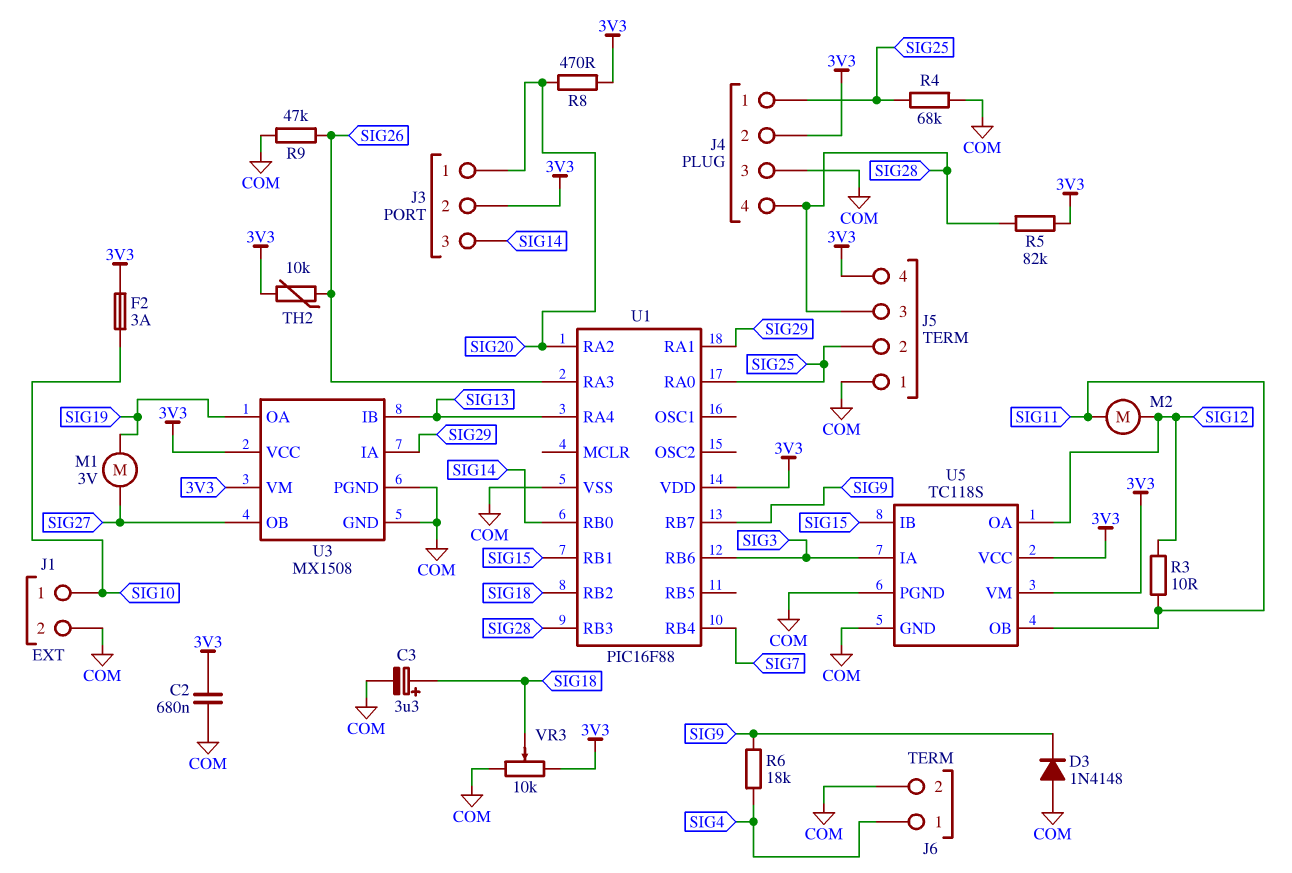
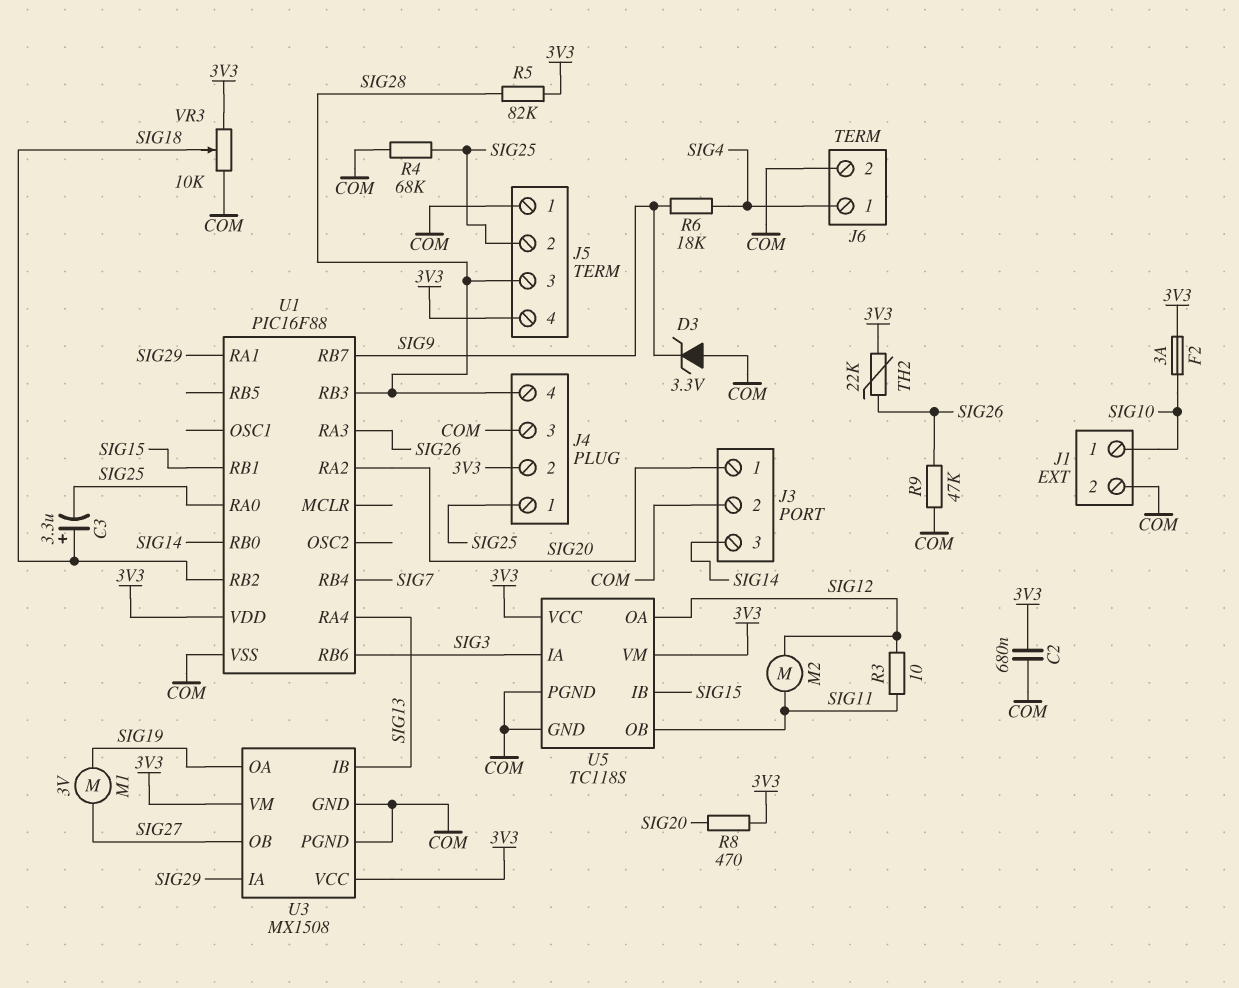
C3: 3.3uF (plus SIG18, minus COM) -> 3.3uF (plus SIG18, minus SIG25)
D3: diode 1N4148 (A COM, K SIG9) -> zener 3.3V (A COM, K SIG9)
J3 pin 2: 3V3 -> COM
TH2: 10k (3V3, SIG26) -> 22k (3V3, SIG26)

